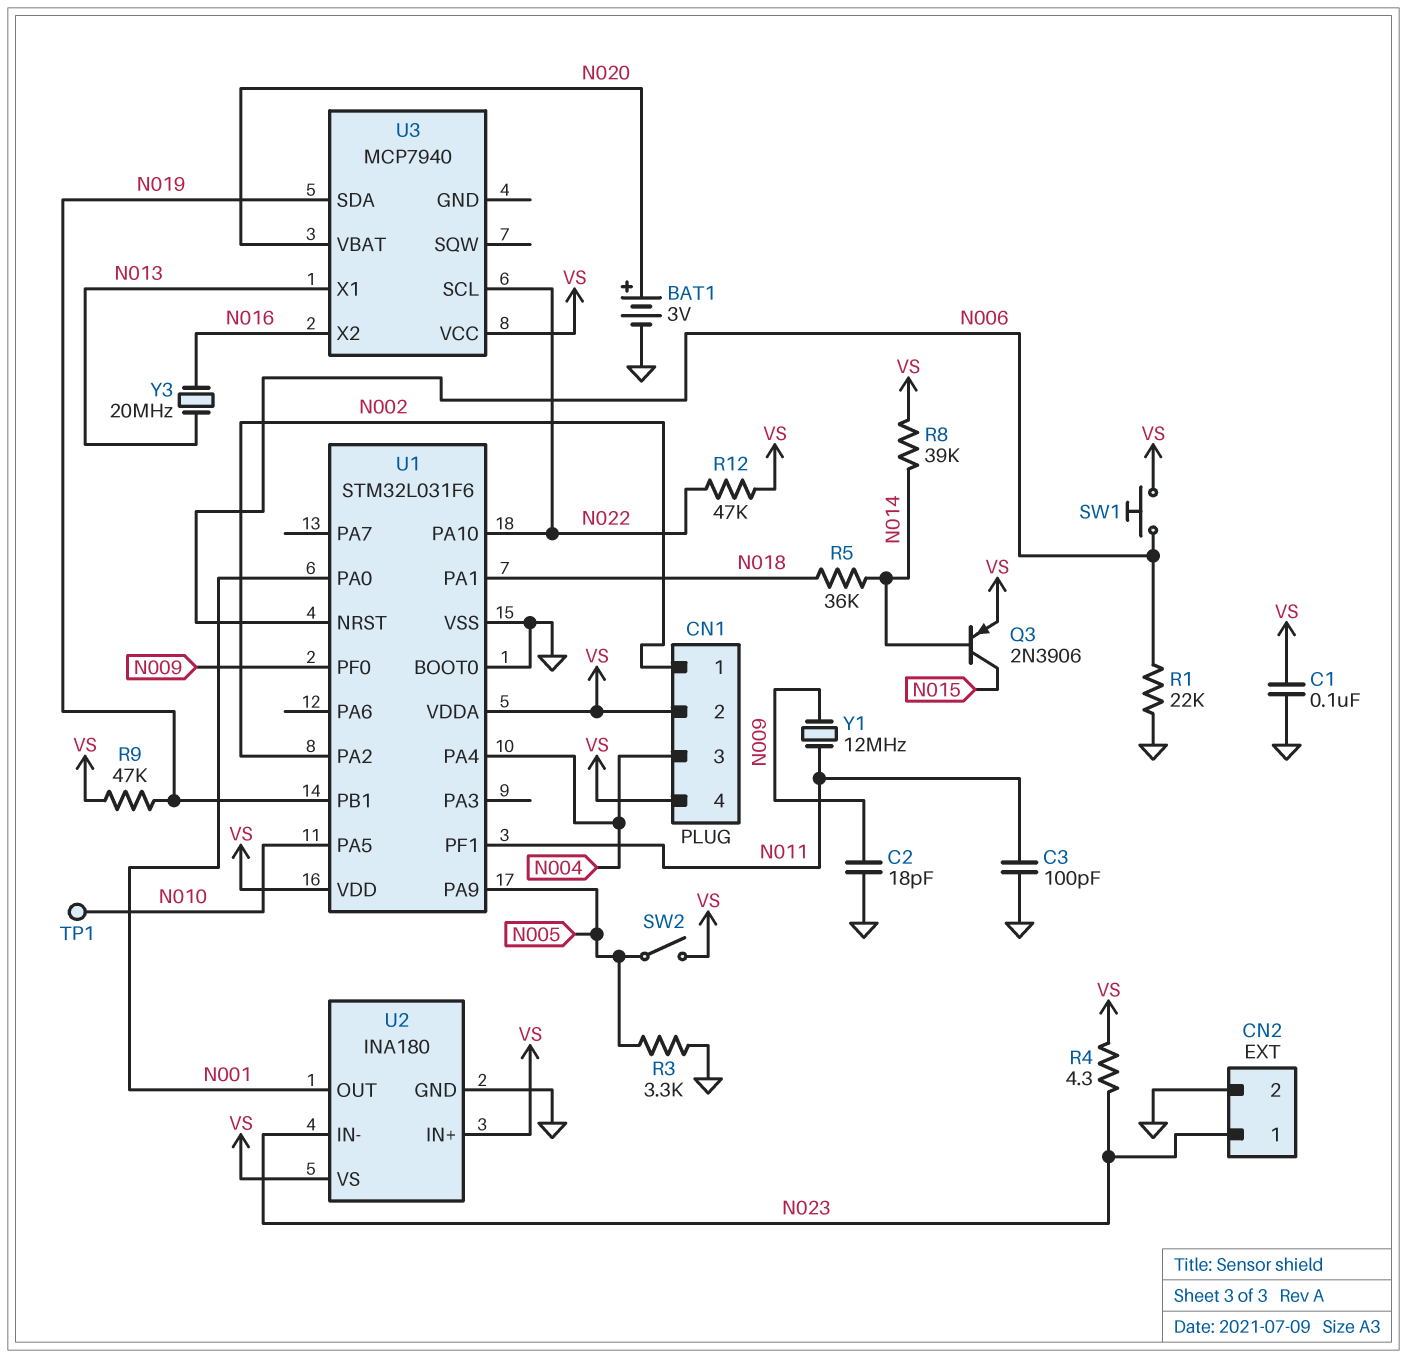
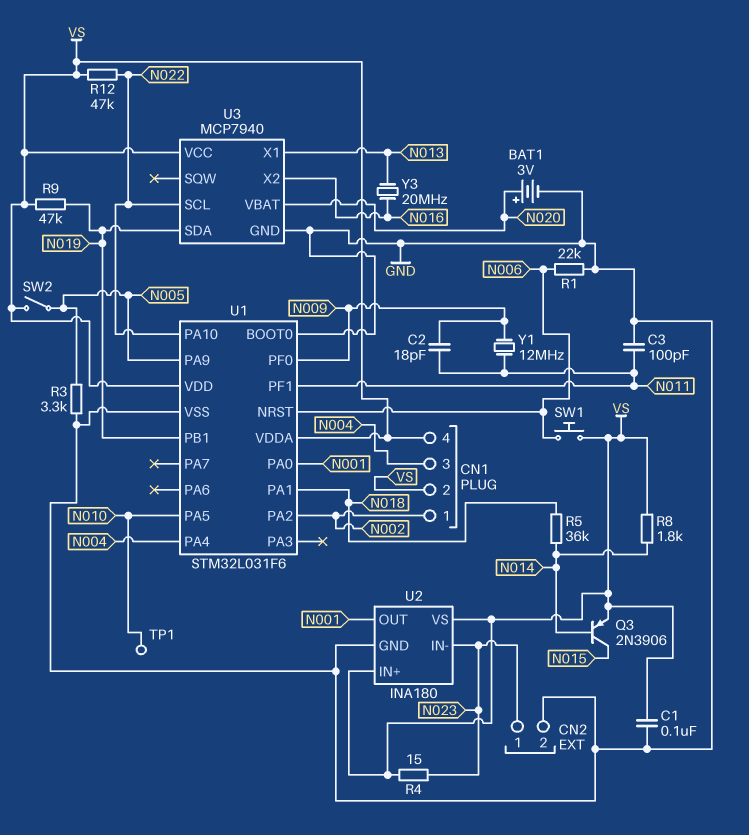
C2: 18pF (GND, N009) -> 18pF (N009, N011)
R4: 4.3 (N023, VS) -> 15 (N023, VS)
R8: 39k (N014, VS) -> 1.8k (N014, VS)
U3 pin GND: none -> GND

